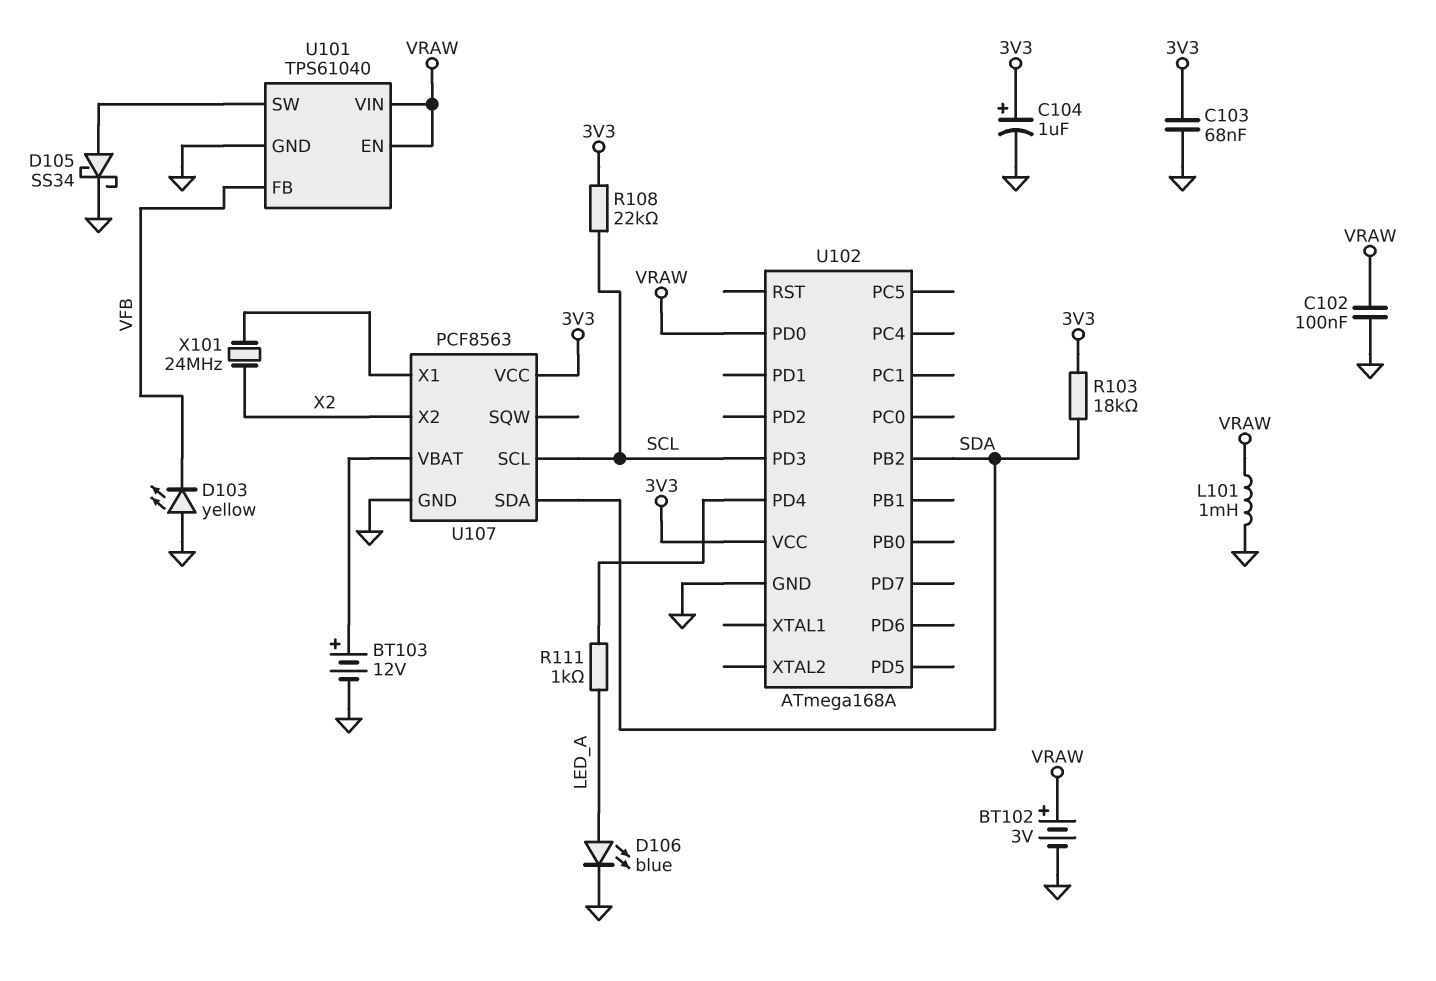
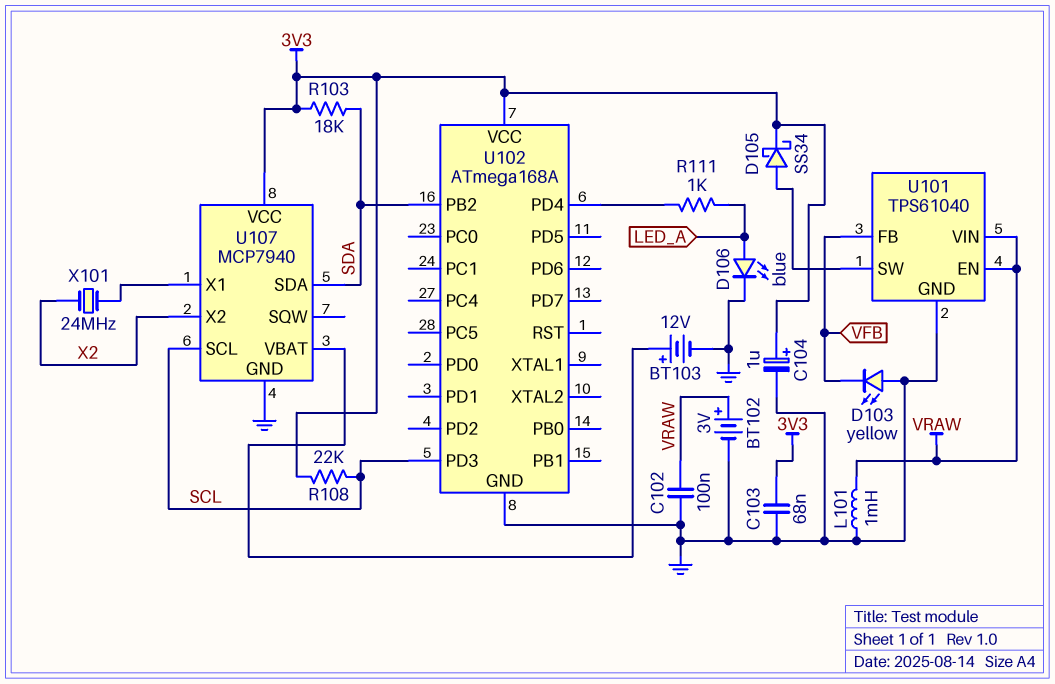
D105: schottky SS34 (A U101/SW, K GND) -> schottky SS34 (A U101/SW, K 3V3)
U102 pin PD0: VRAW -> none
U107: PCF8563 -> MCP7940

